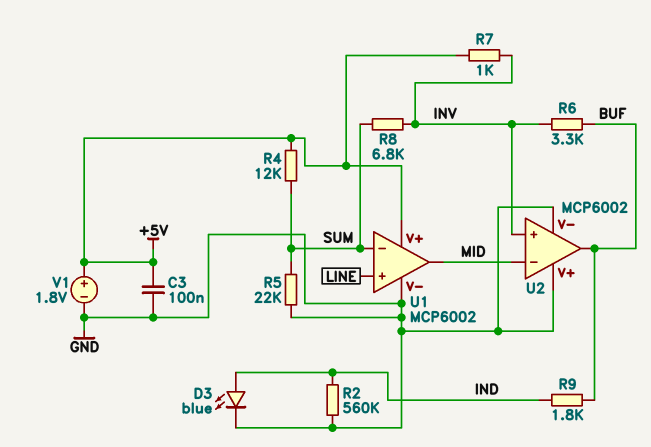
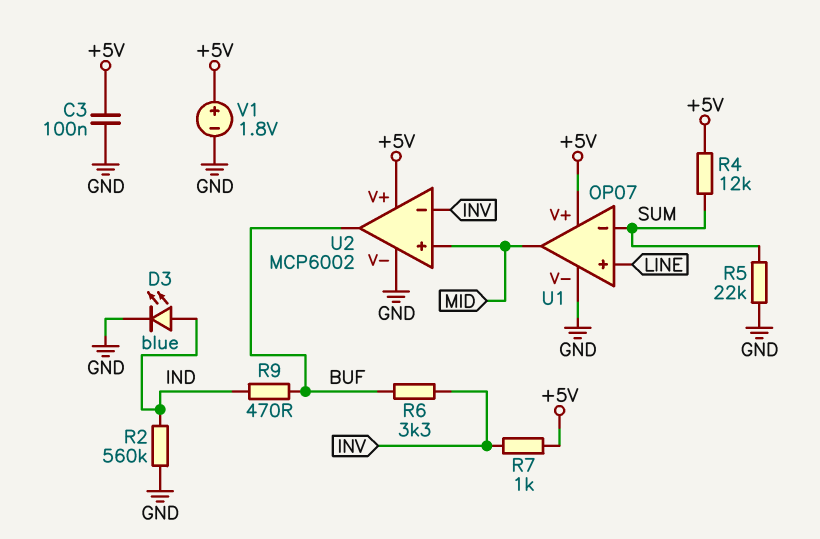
R8: 6.8k (INV, SUM) -> none
R9: 1.8k (BUF, IND) -> 470 (BUF, IND)
U1: MCP6002 -> OP07
U2 pin V+: GND -> +5V
U2 pin in+: INV -> MID
U2 pin in-: MID -> INV

